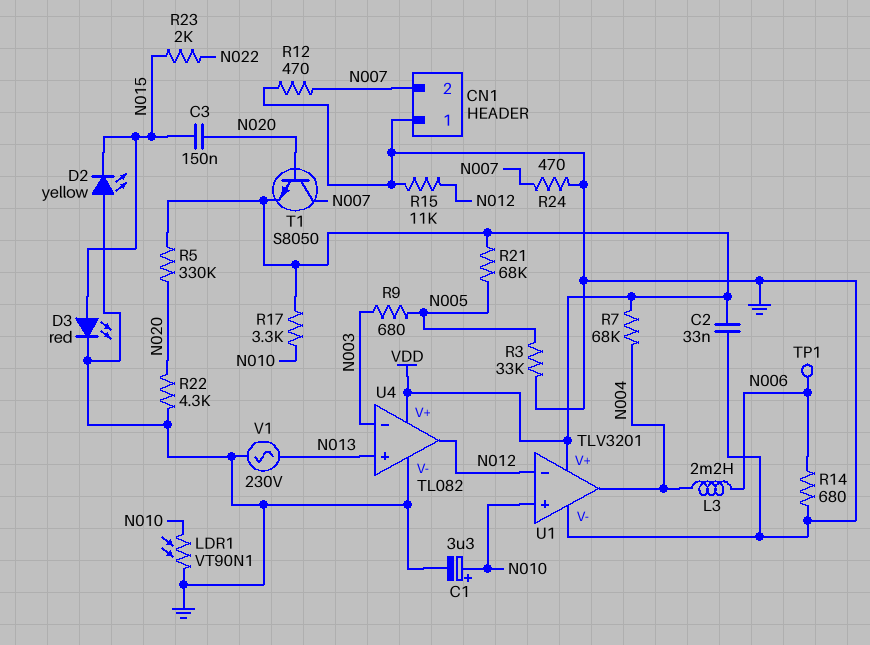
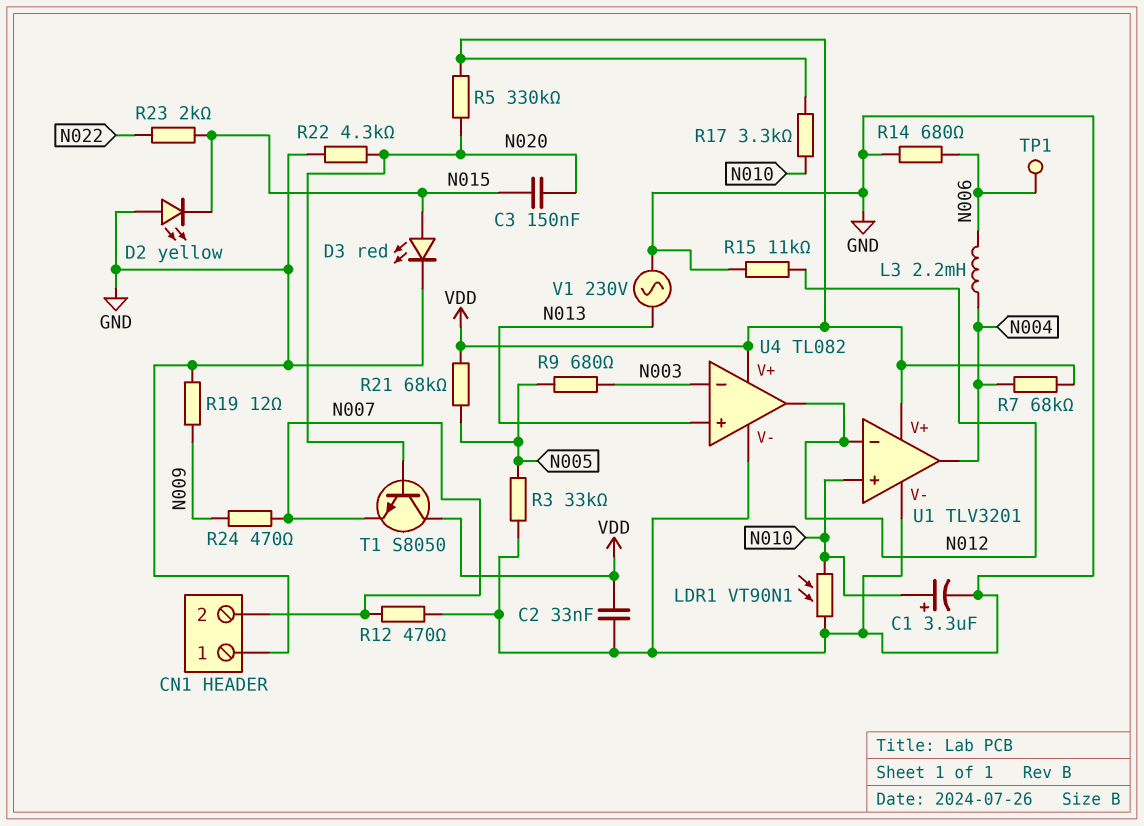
R19: none -> 12 (GND, N009)
R24: 470 (GND, N007) -> 470 (N007, N009)
T1: NPN S8050 (B N020, C N007, E VDD) -> NPN S8050 (B N020, C VDD, E N007)

